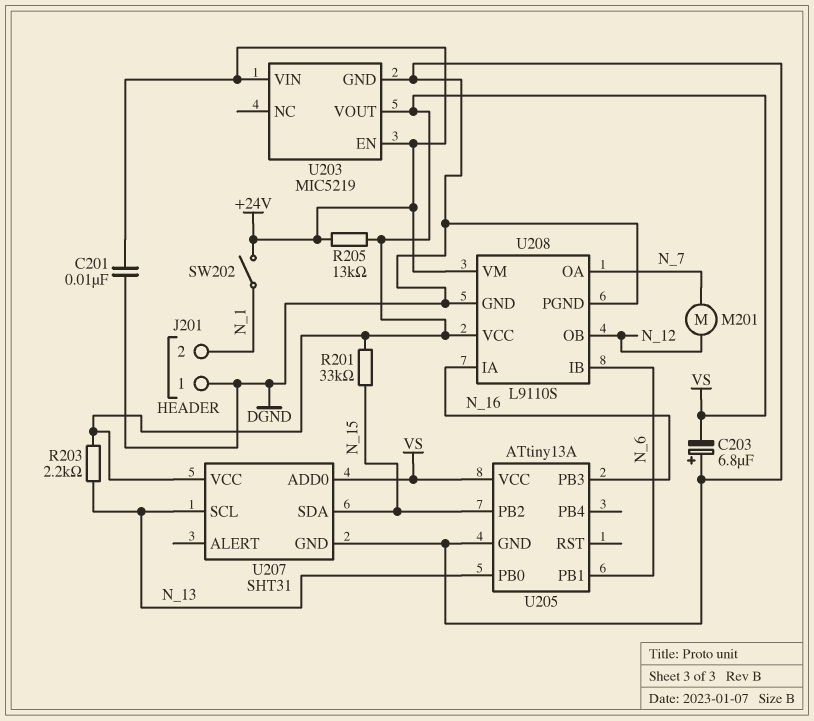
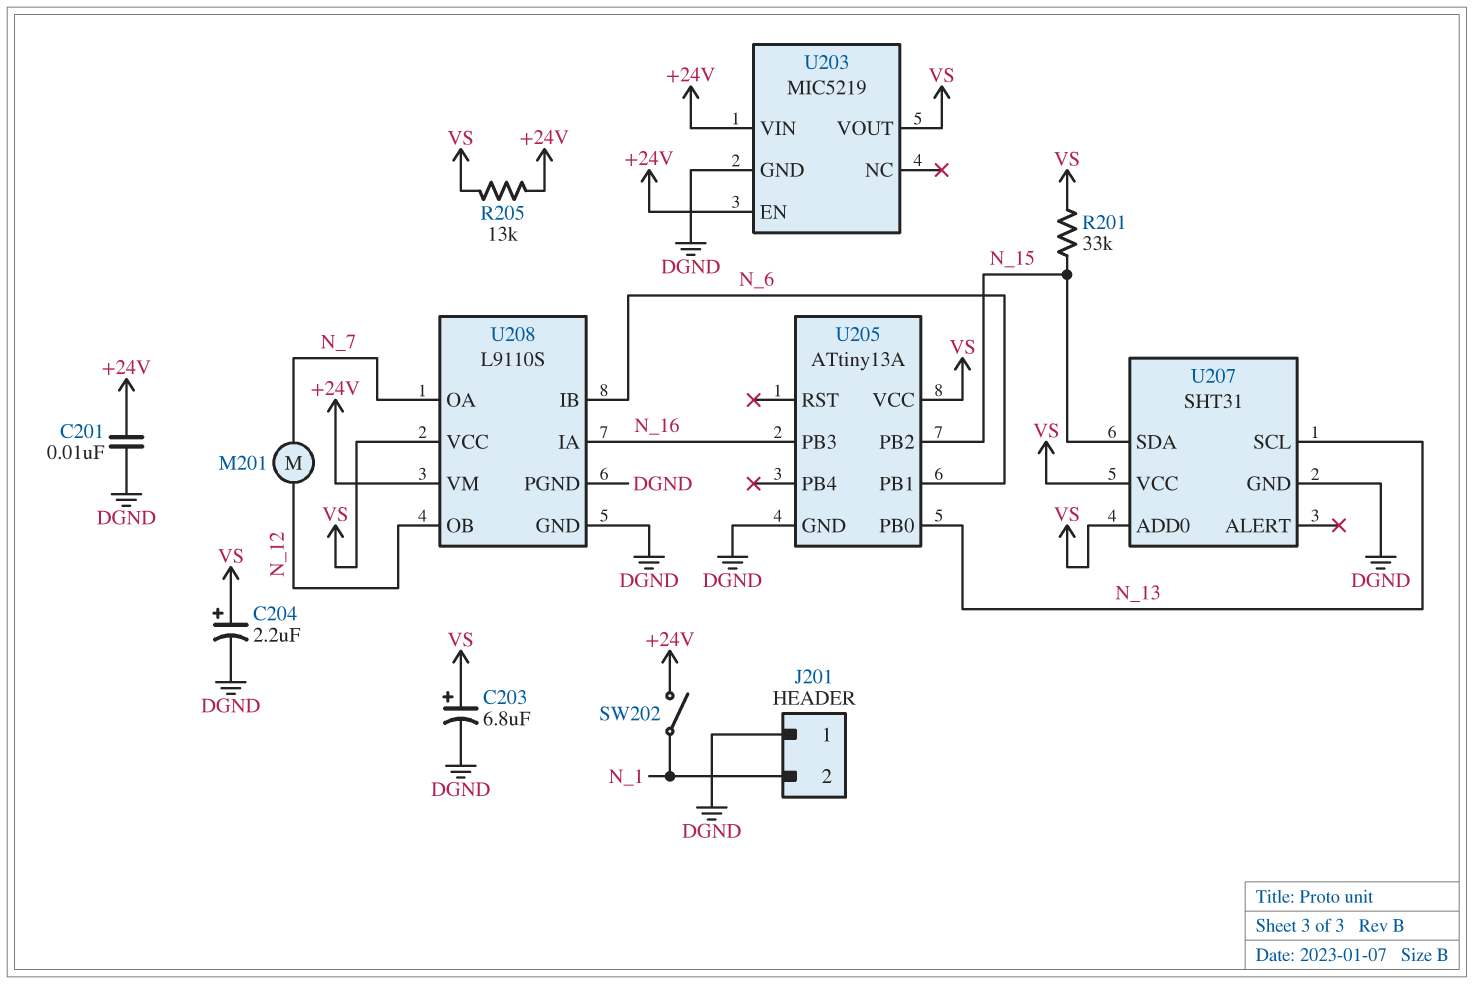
C203: 6.8uF (plus DGND, minus VS) -> 6.8uF (plus VS, minus DGND)
C204: none -> 2.2uF (plus VS, minus DGND)
R203: 2.2k (N_13, VS) -> none

